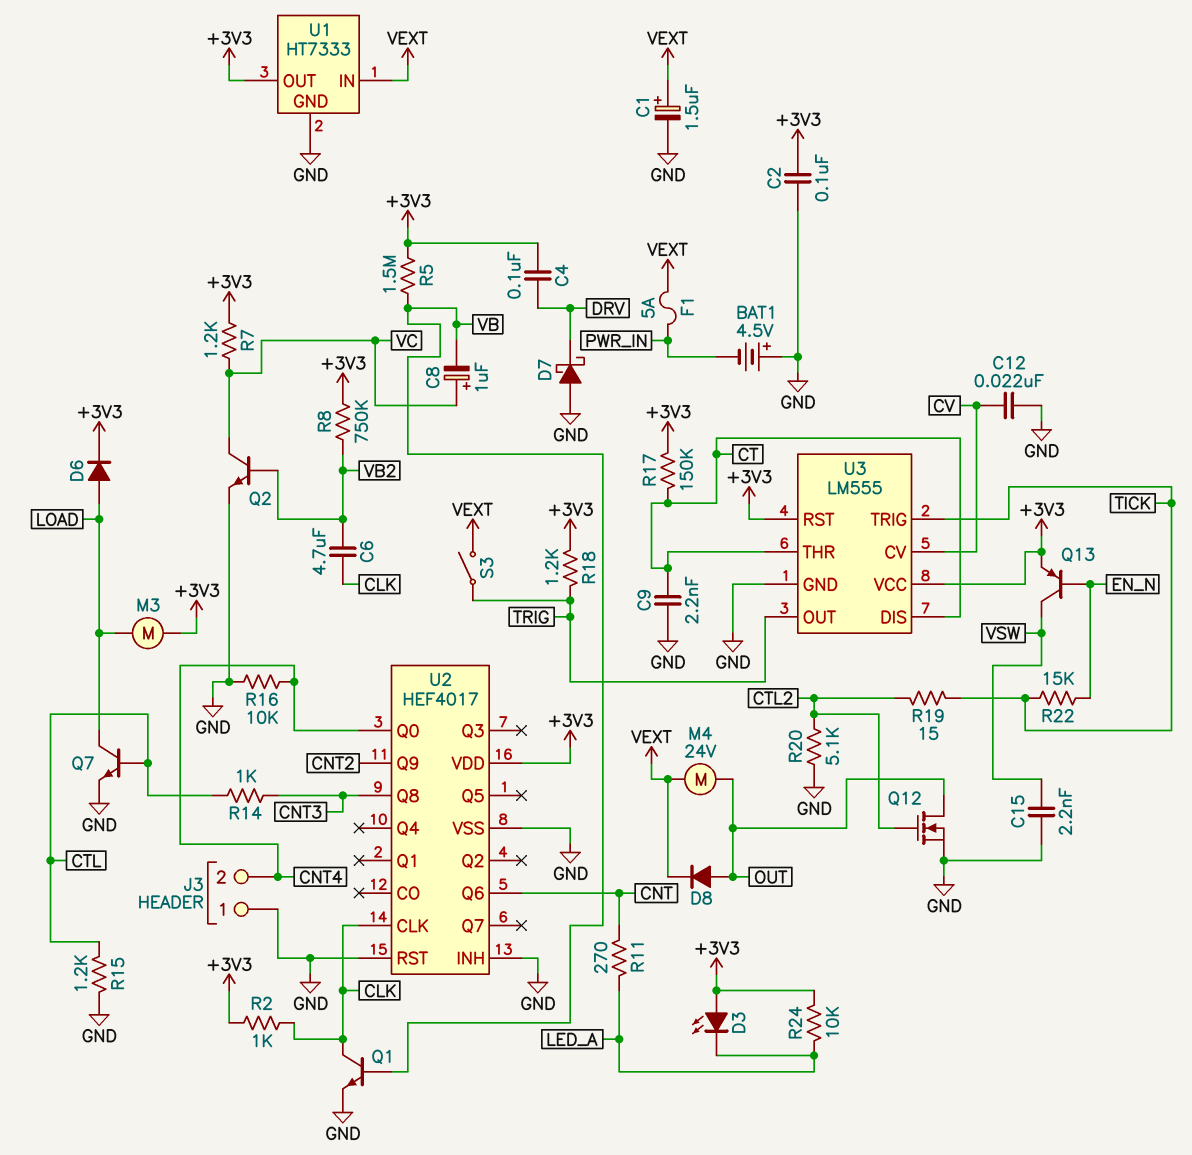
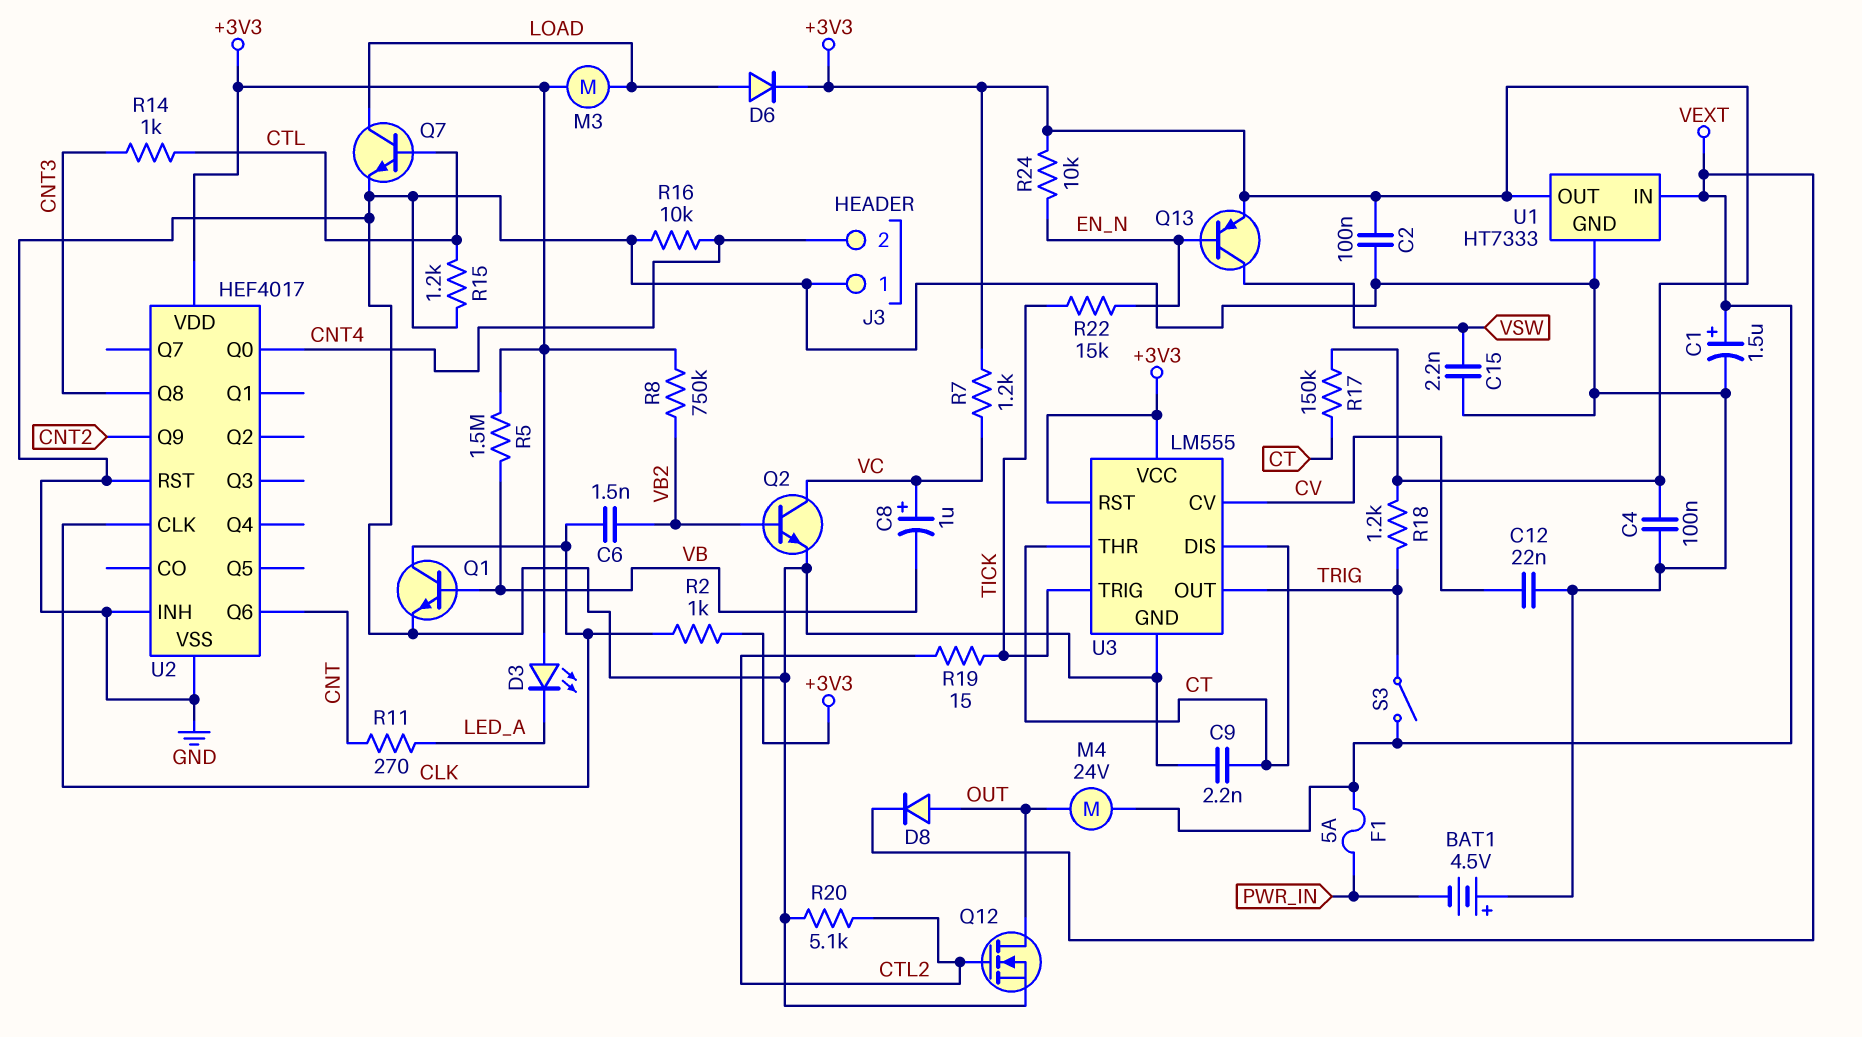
C4: 100nF (+3V3, DRV) -> 100nF (+3V3, GND)
C6: 4.7uF (CLK, VB2) -> 1.5nF (CLK, VB2)
D7: schottky (A GND, K DRV) -> none
R24: 10k (+3V3, LED_A) -> 10k (+3V3, EN_N)

